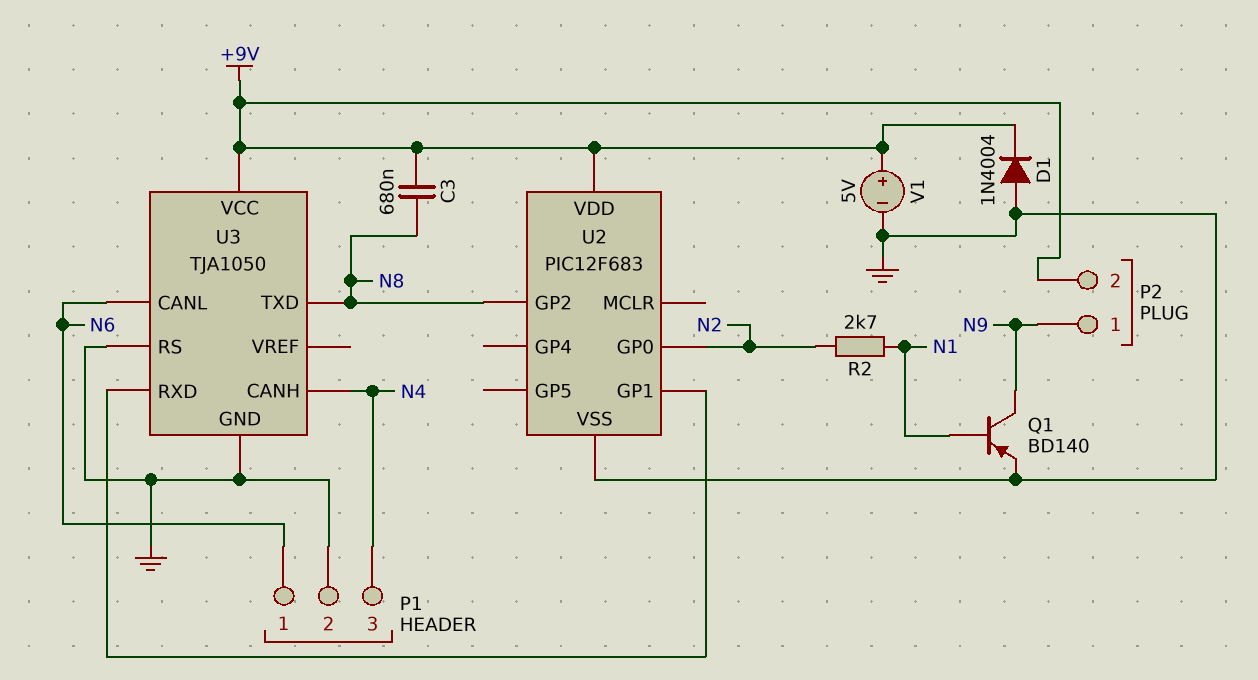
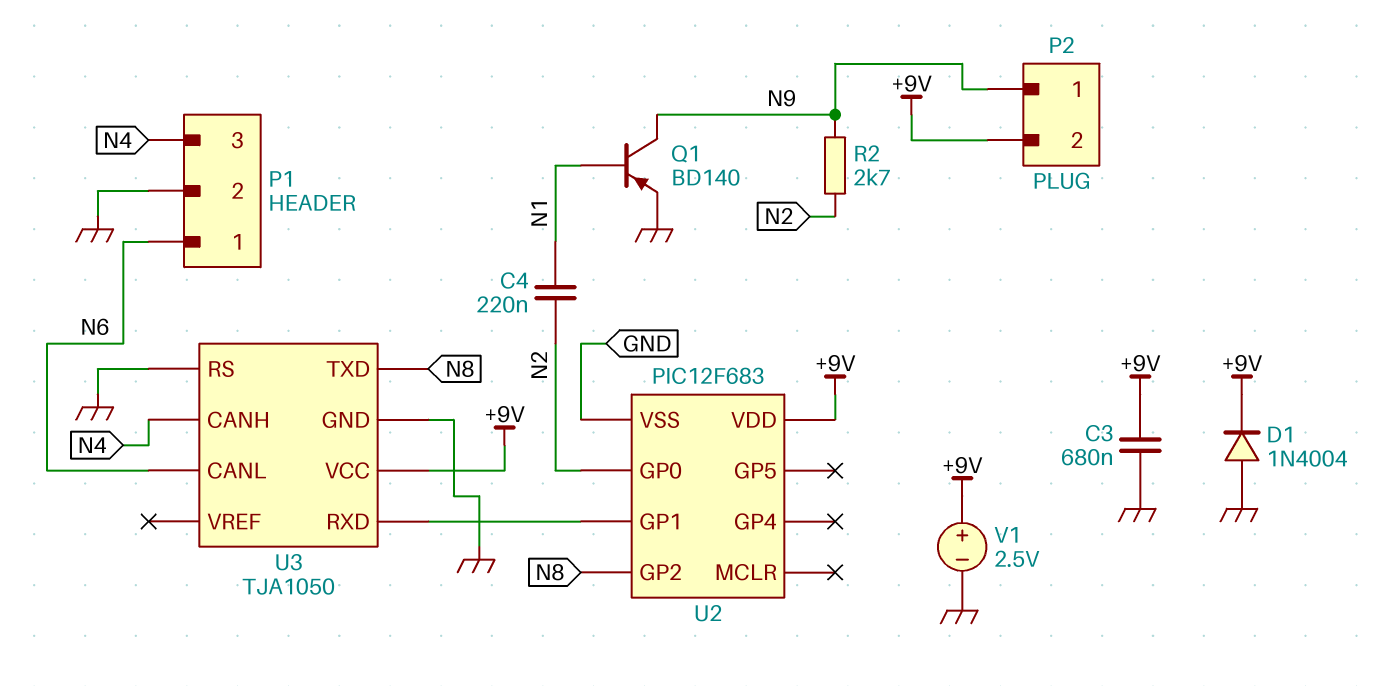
C3: 680nF (+9V, N8) -> 680nF (+9V, GND)
C4: none -> 220nF (N1, N2)
R2: 2.7k (N1, N2) -> 2.7k (N2, N9)
V1: 5V (plus +9V, minus GND) -> 2.5V (plus +9V, minus GND)

